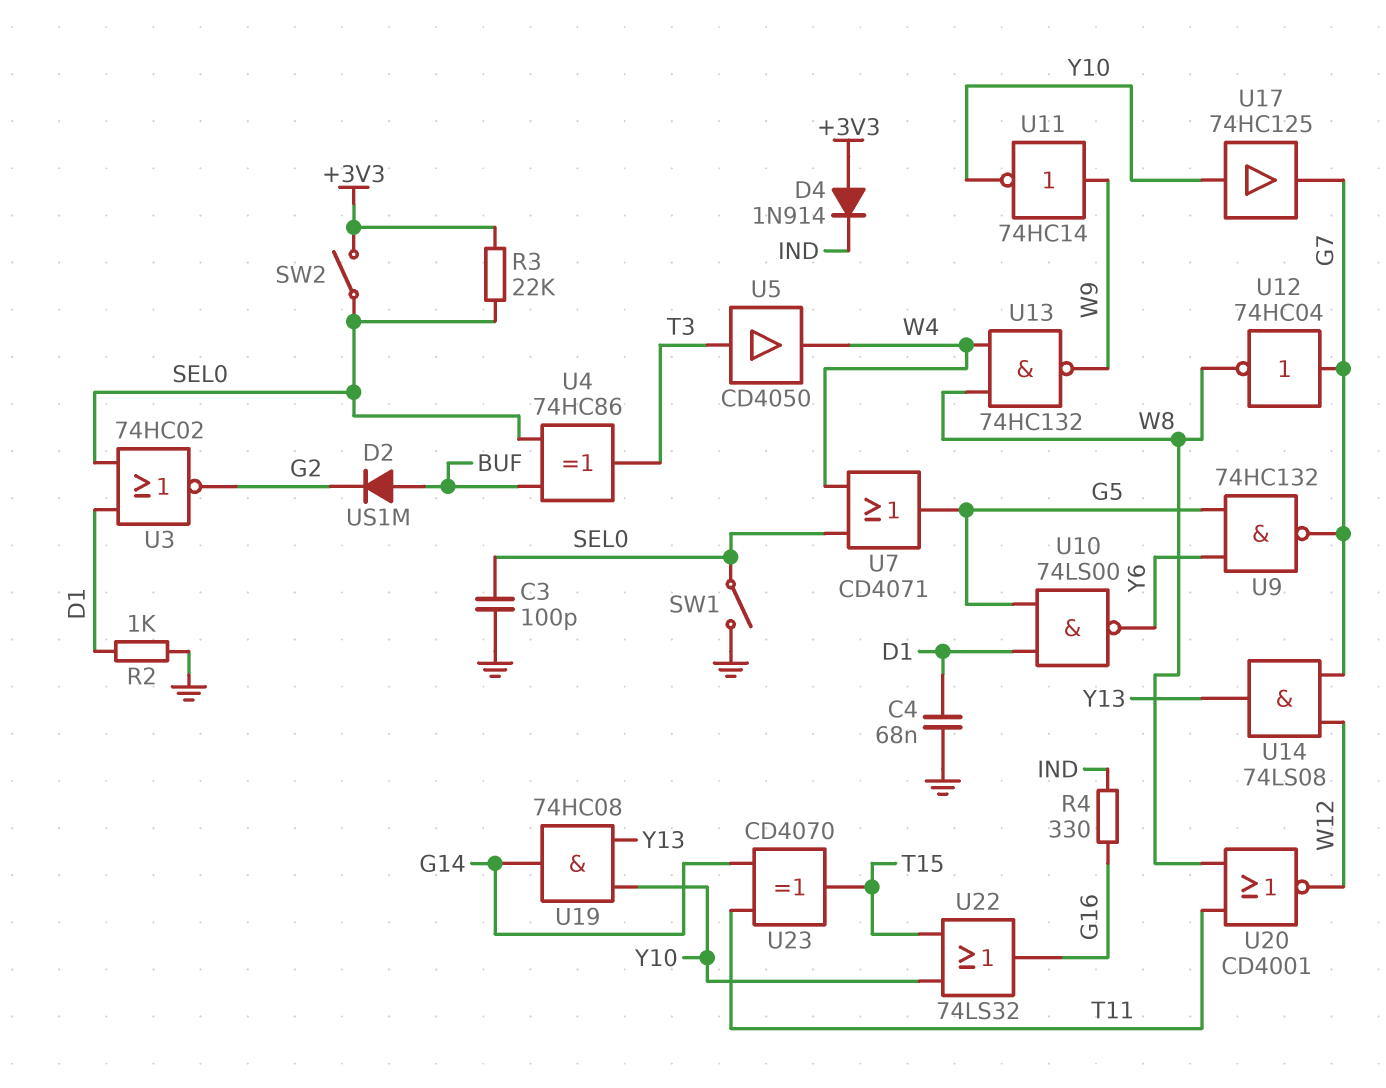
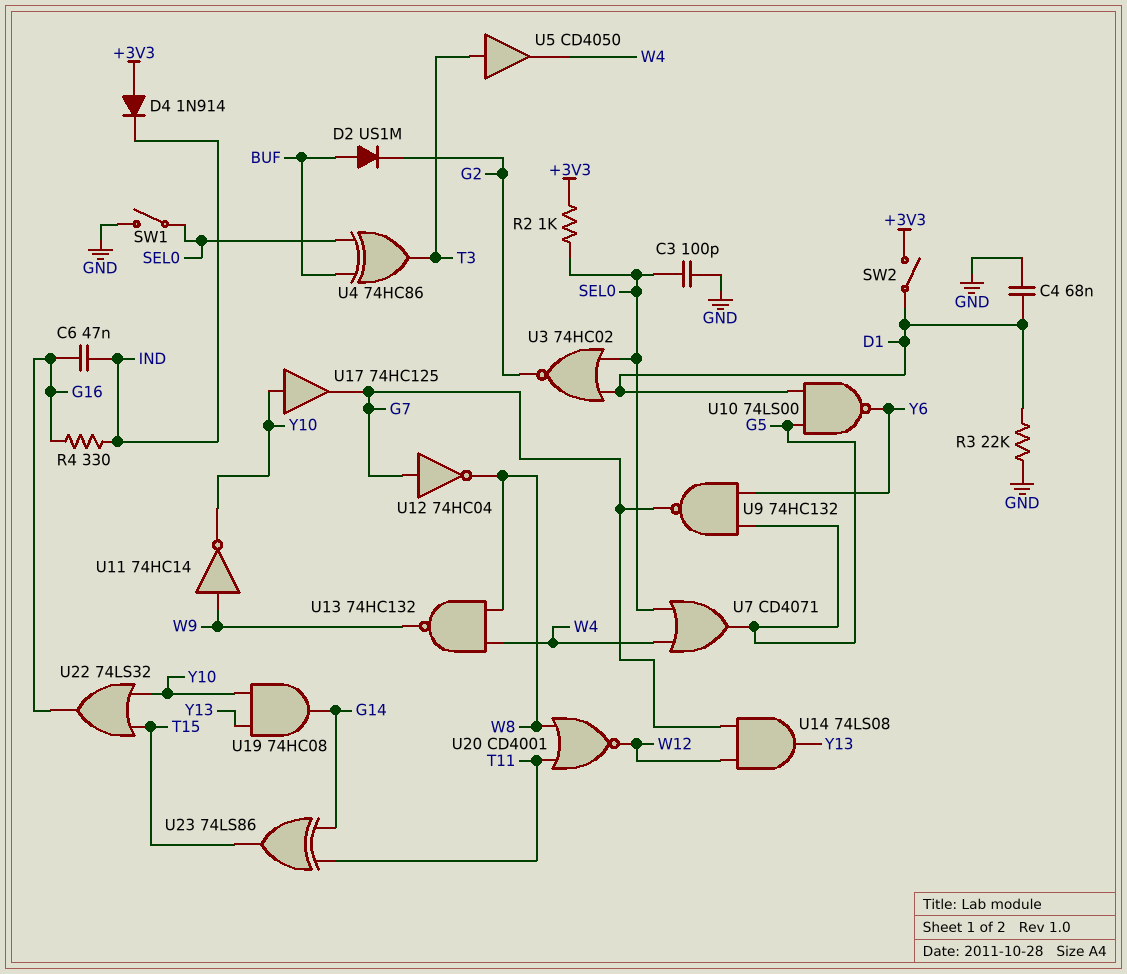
C6: none -> 47nF (G16, IND)
R2: 1k (D1, GND) -> 1k (+3V3, SEL0)
R3: 22k (+3V3, SEL0) -> 22k (D1, GND)
SW2: switch (+3V3, SEL0) -> switch (+3V3, D1)
U23: XOR CD4070 (in G14, in T11, out T15) -> XOR 74LS86 (in G14, in T11, out T15)

